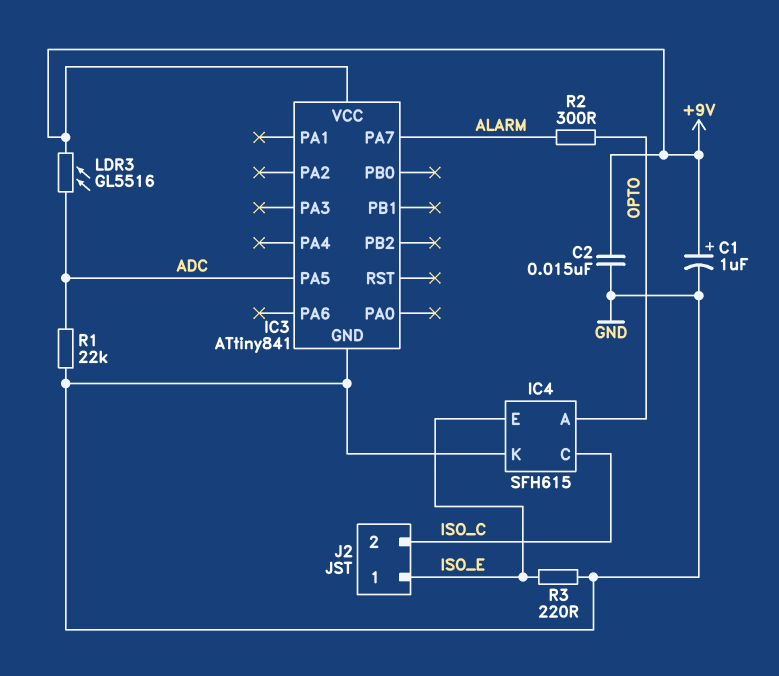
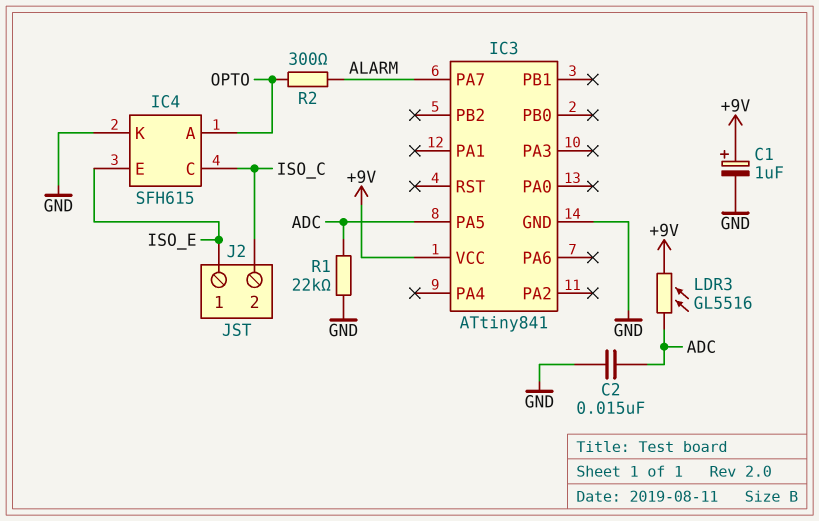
C2: 15nF (+9V, GND) -> 15nF (ADC, GND)
R3: 220 (GND, ISO_E) -> none

